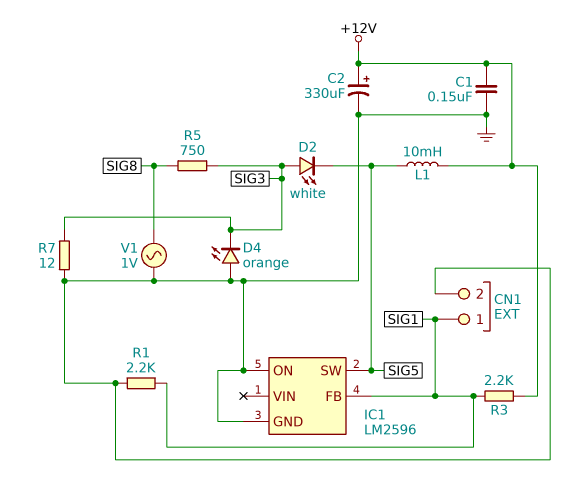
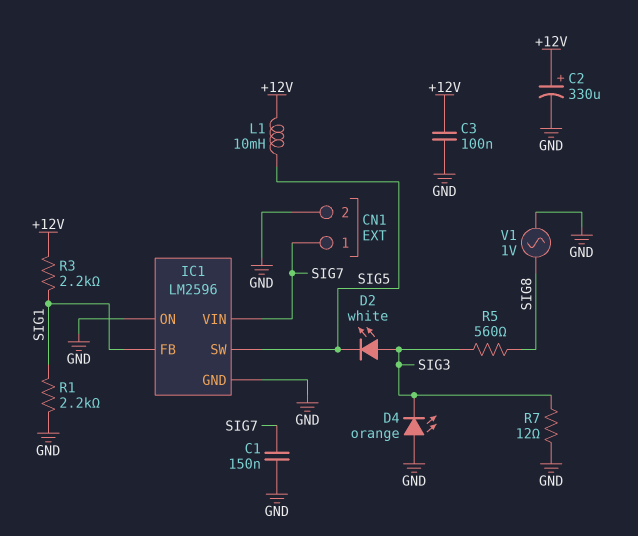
C1: 150nF (+12V, GND) -> 150nF (GND, SIG7)
C3: none -> 100nF (+12V, GND)
CN1 pin 1: SIG1 -> SIG7
IC1 pin VIN: none -> SIG7
R5: 750 (SIG3, SIG8) -> 560 (SIG3, SIG8)

